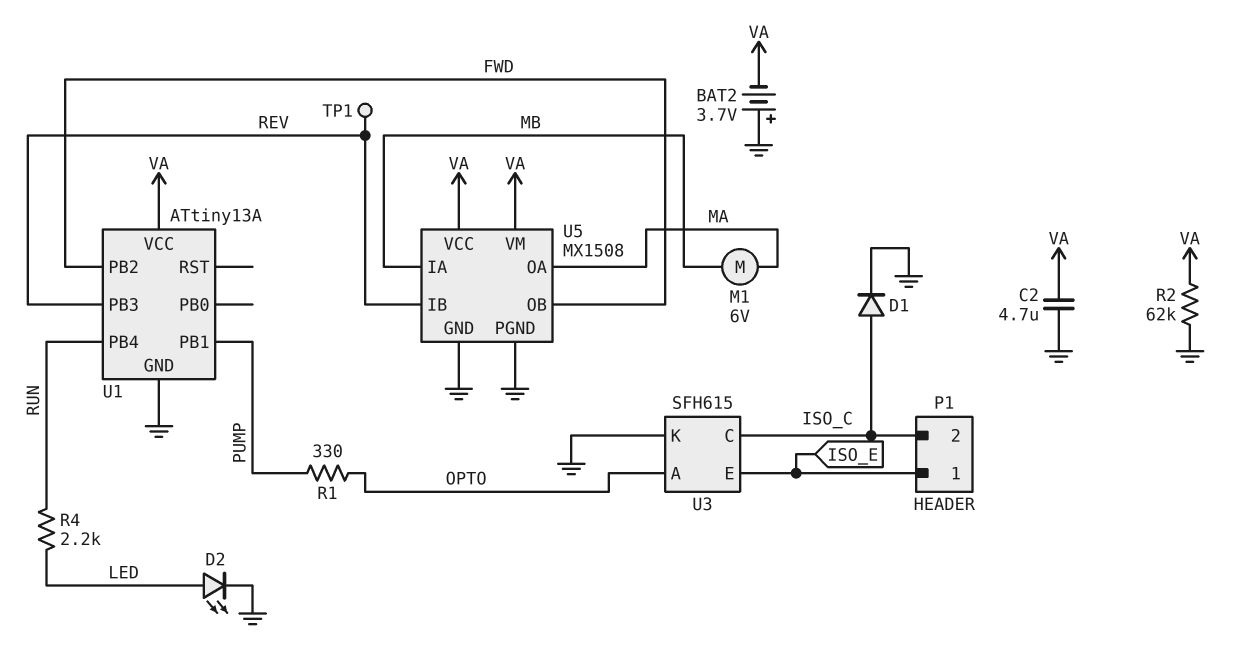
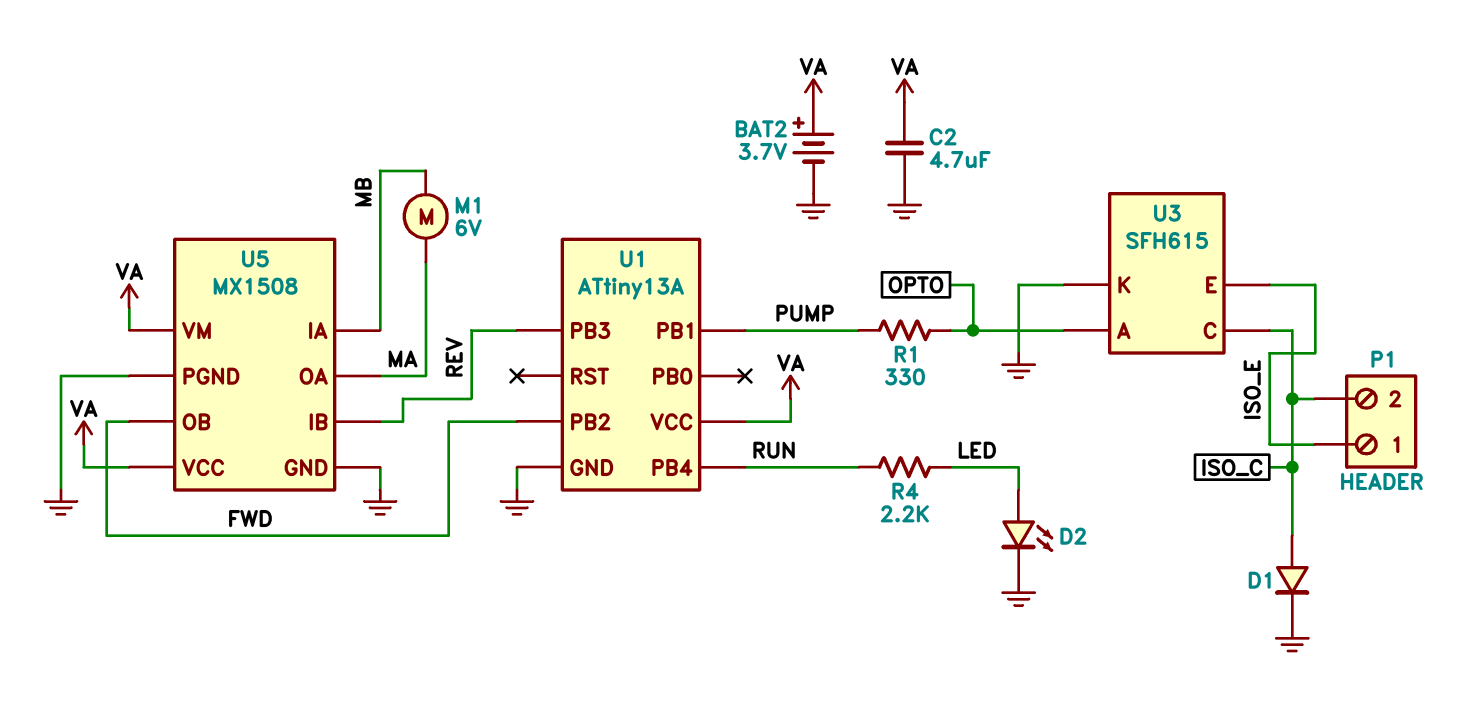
BAT2: 3.7V (plus GND, minus VA) -> 3.7V (plus VA, minus GND)
R2: 62k (GND, VA) -> none
TP1: test point (REV) -> none

